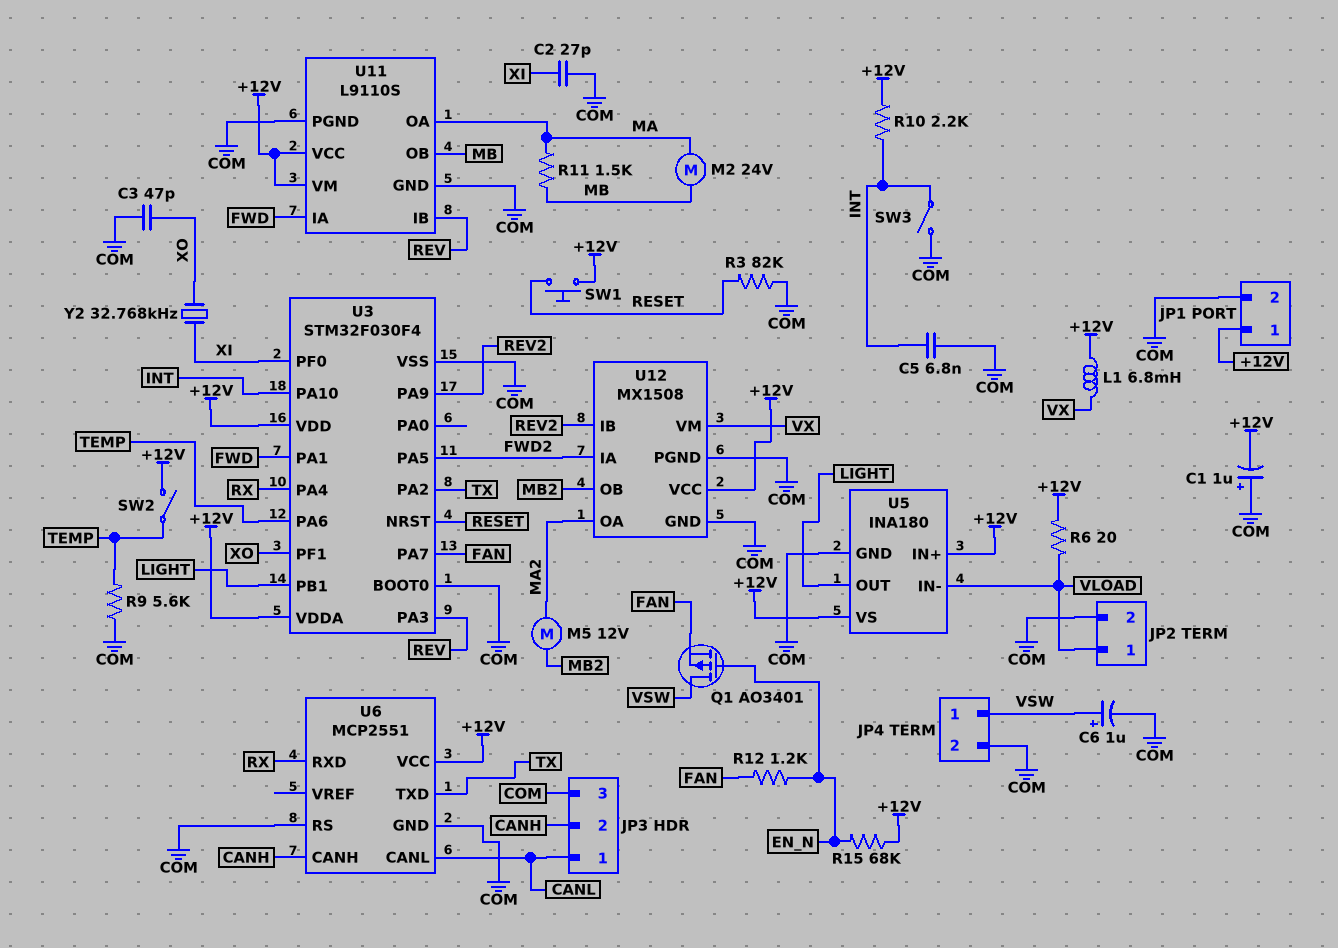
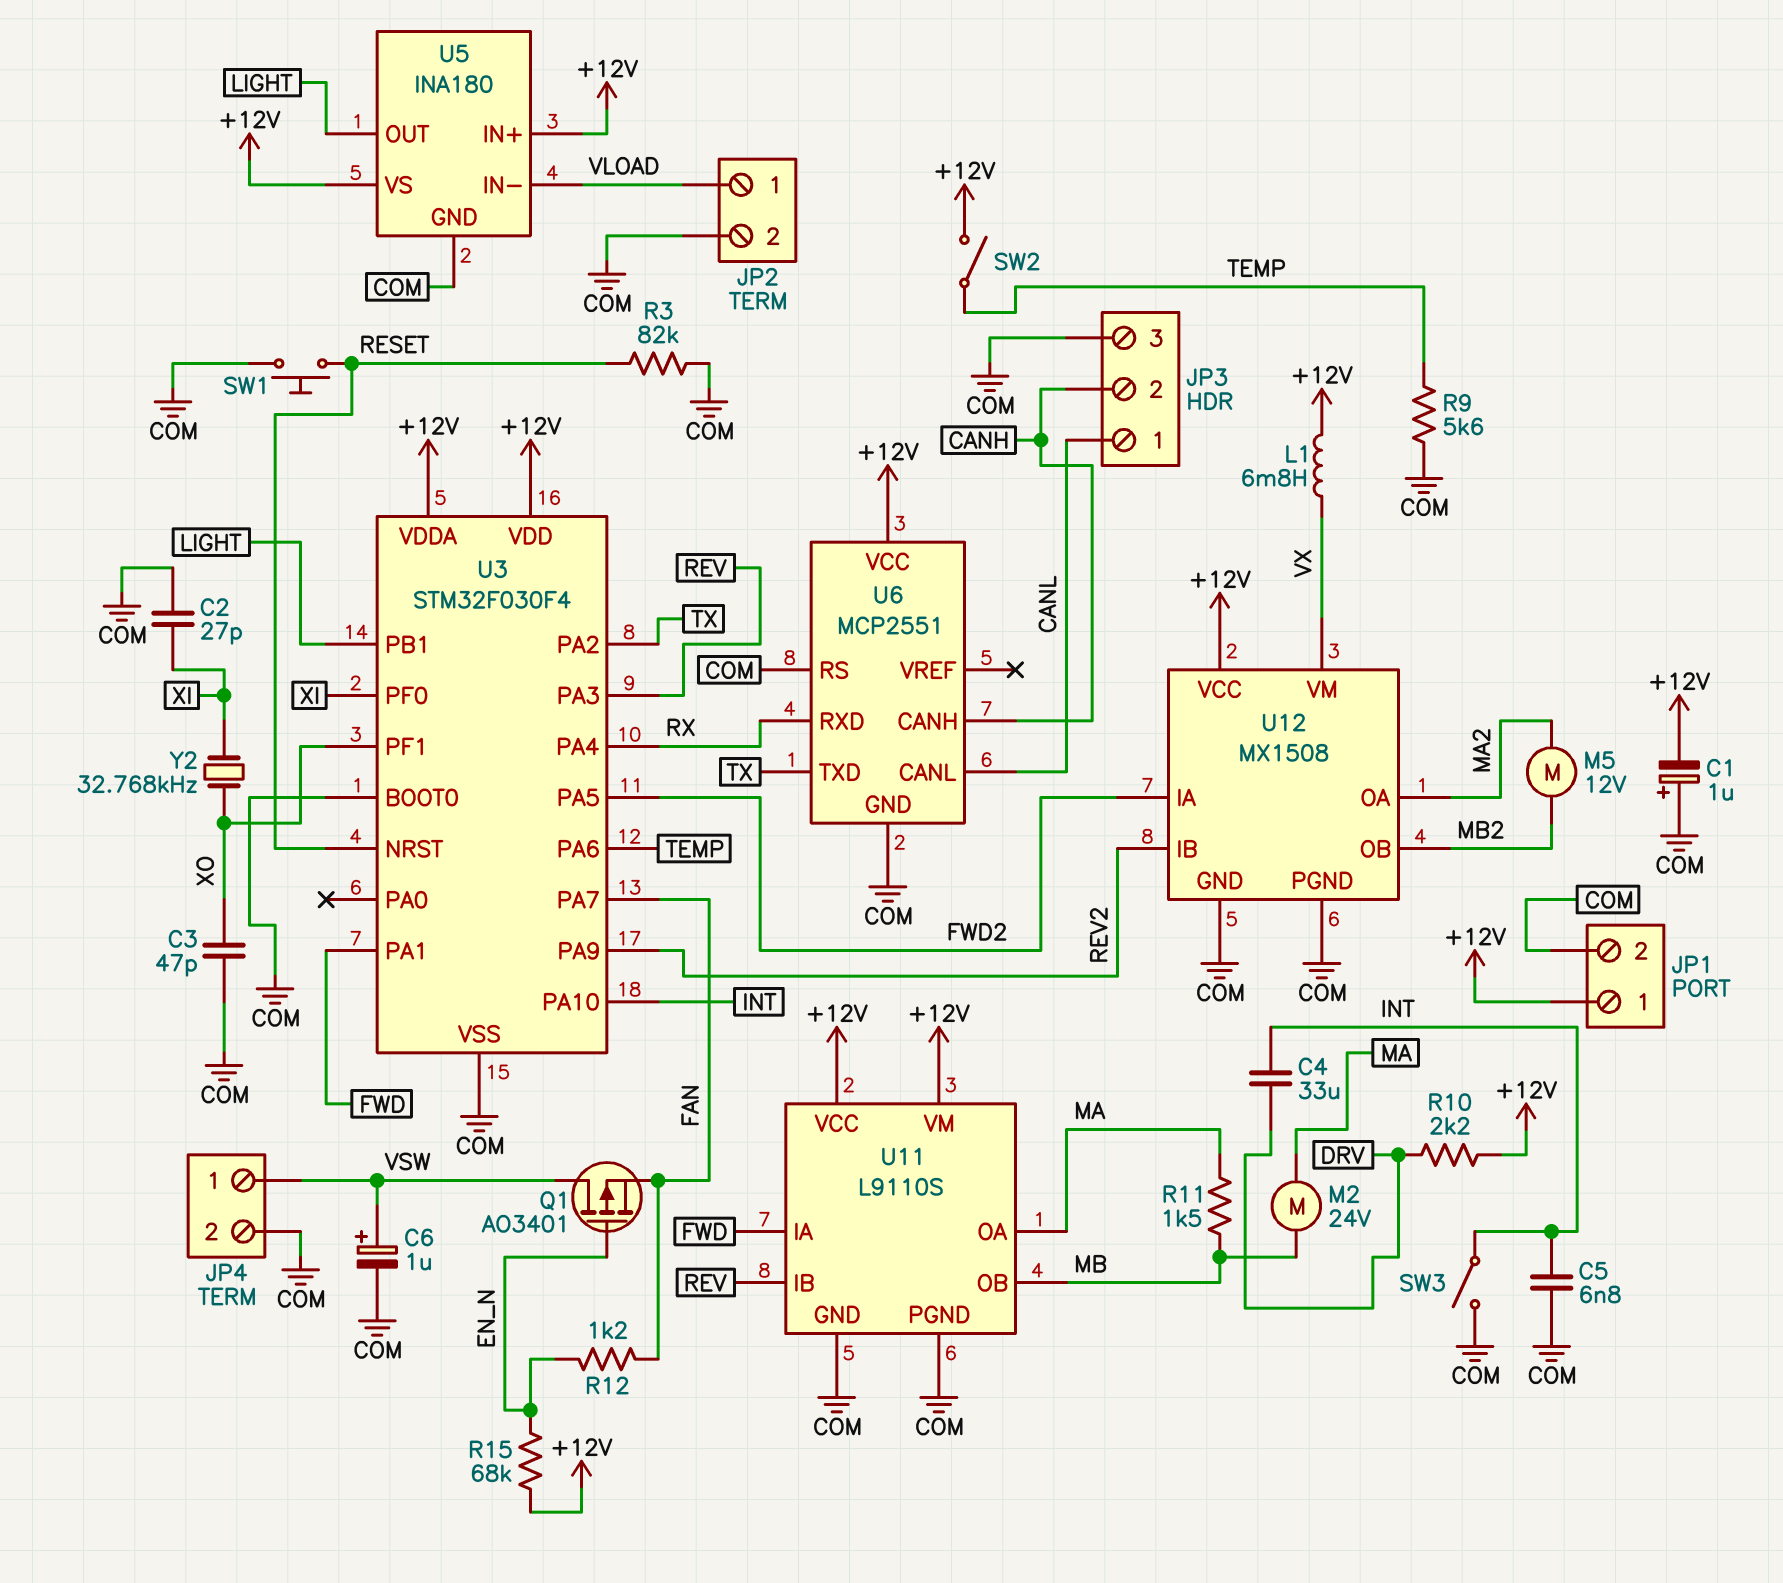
C4: none -> 33uF (DRV, INT)
R6: 20 (+12V, VLOAD) -> none
R10: 2.2k (+12V, INT) -> 2.2k (+12V, DRV)
SW1: button (+12V, RESET) -> button (COM, RESET)

